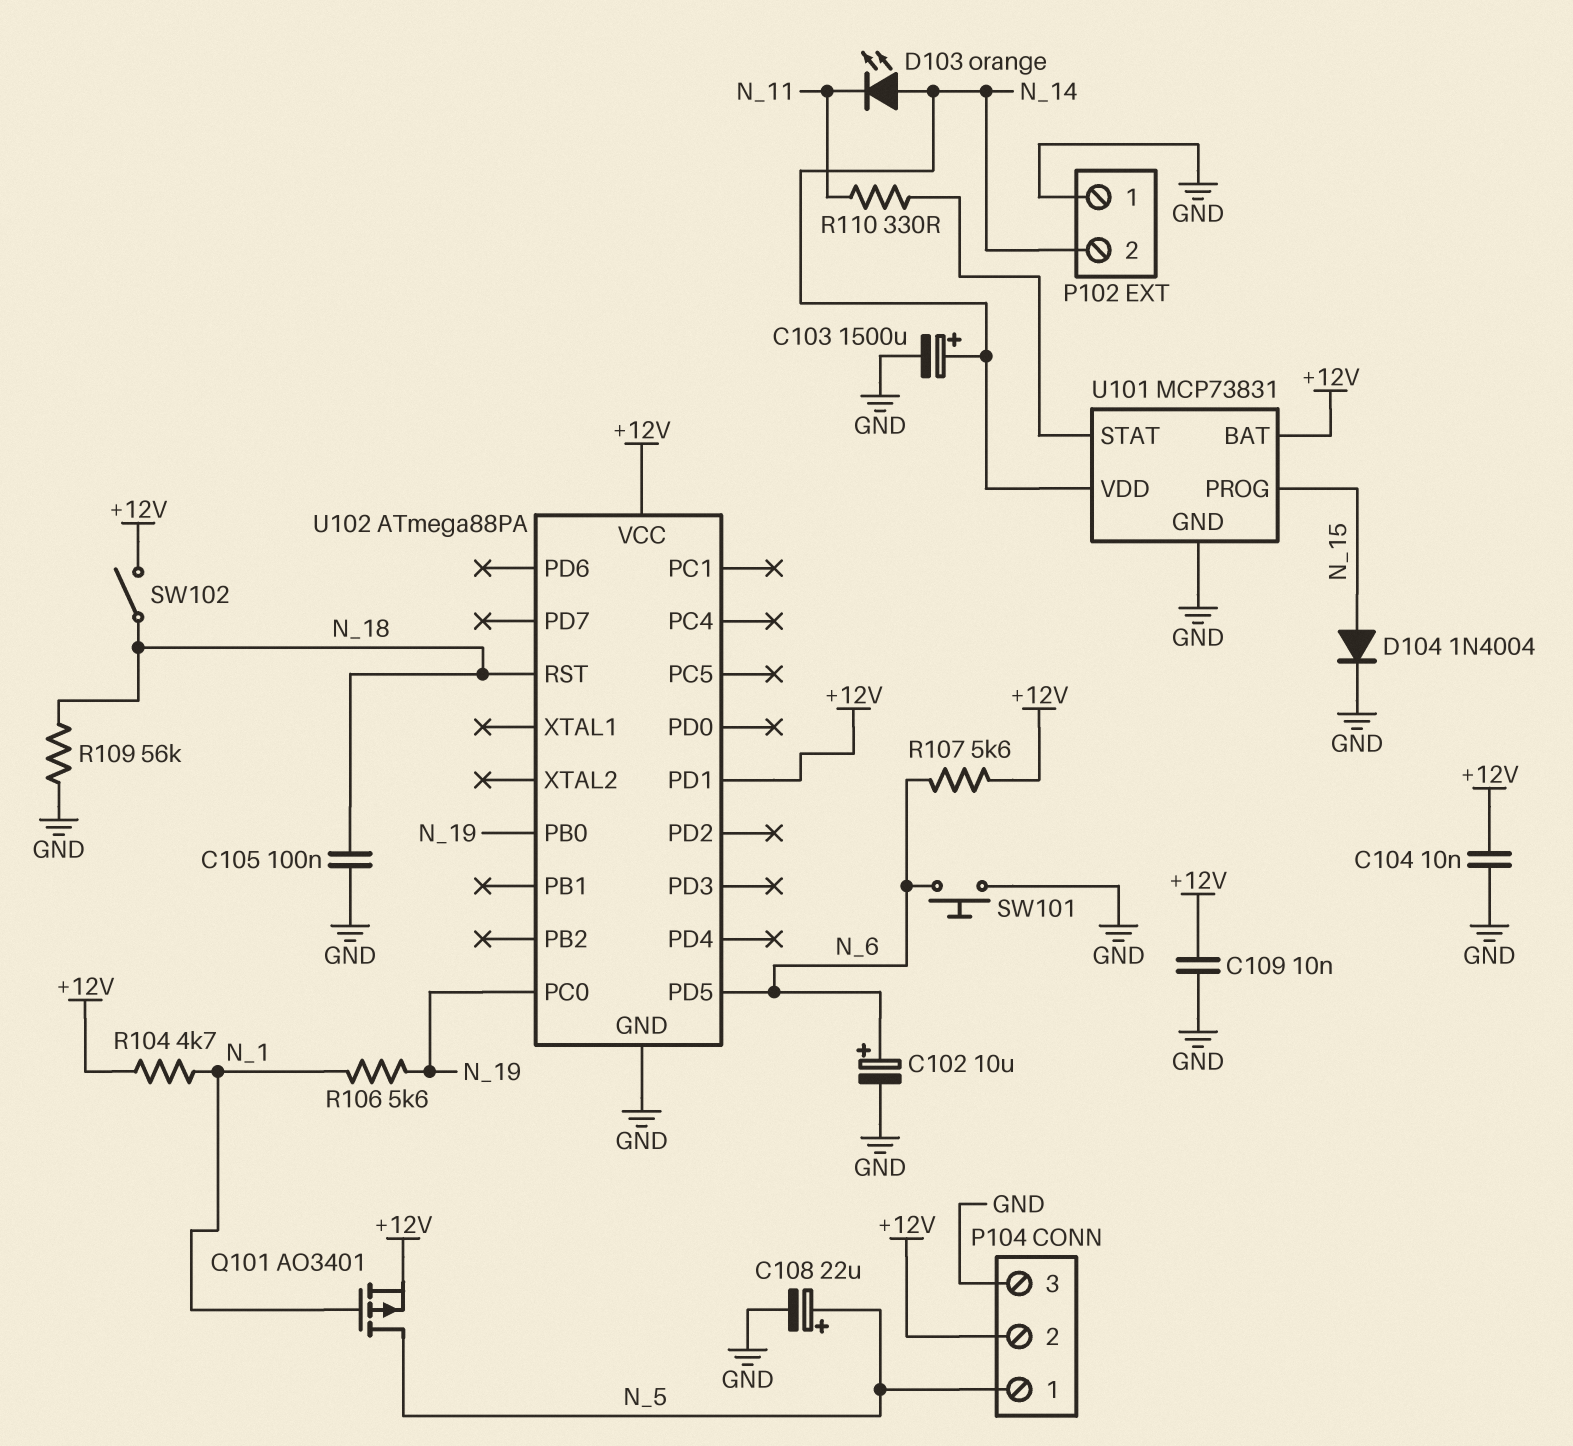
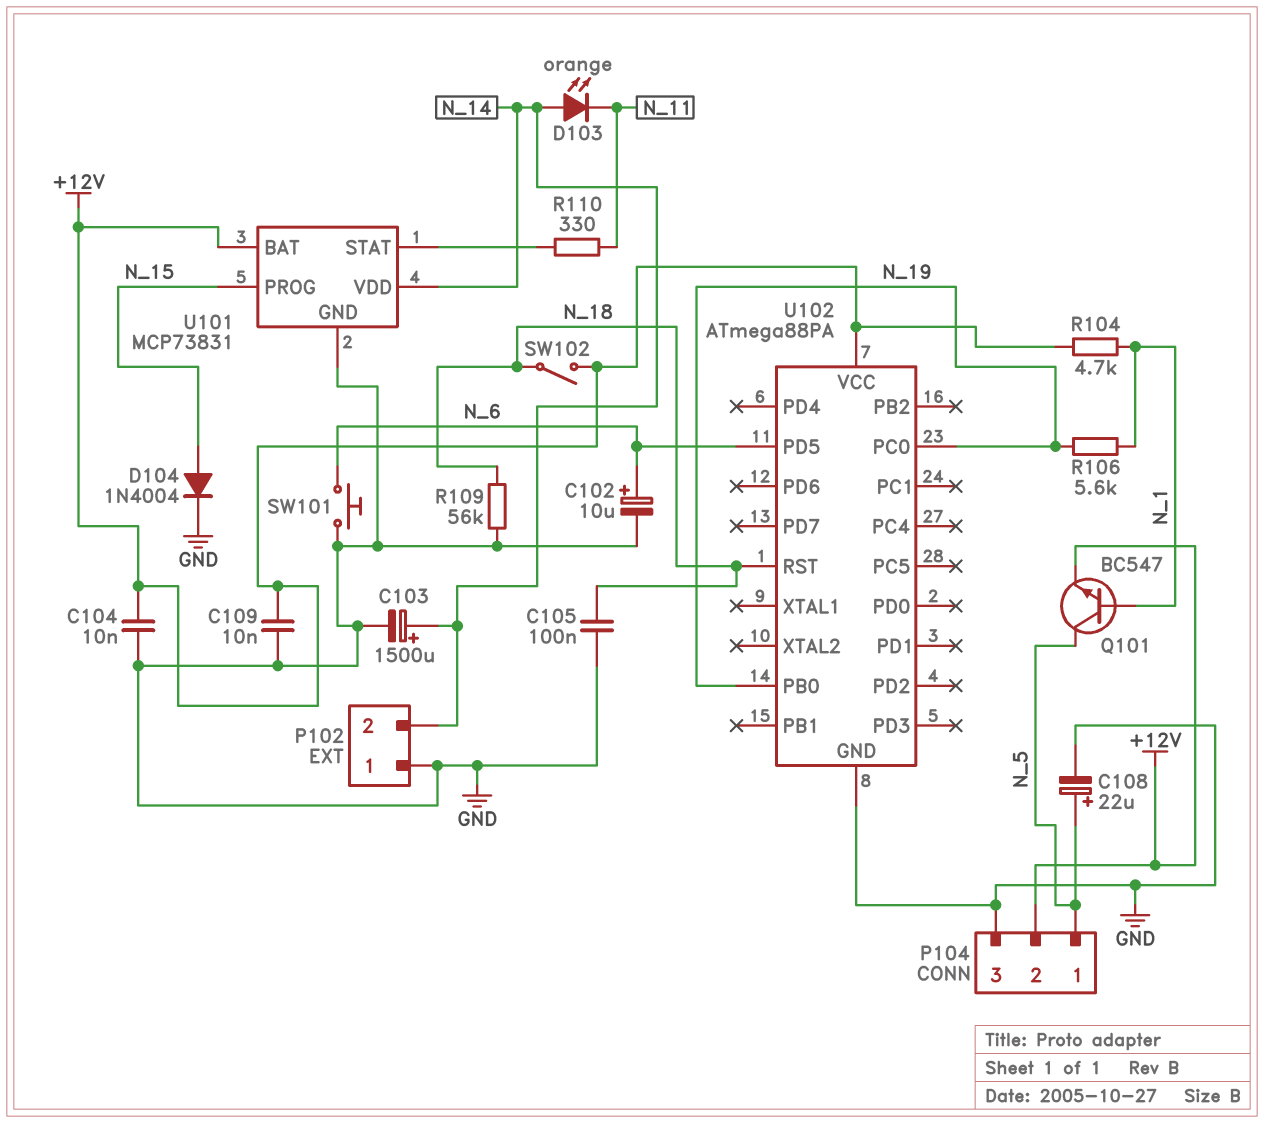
Q101: PMOS AO3401 (G N_1, D N_5, S +12V) -> NPN BC547 (B N_1, C N_5, E +12V)
R107: 5.6k (+12V, N_6) -> none
U102 pin PD1: +12V -> none

